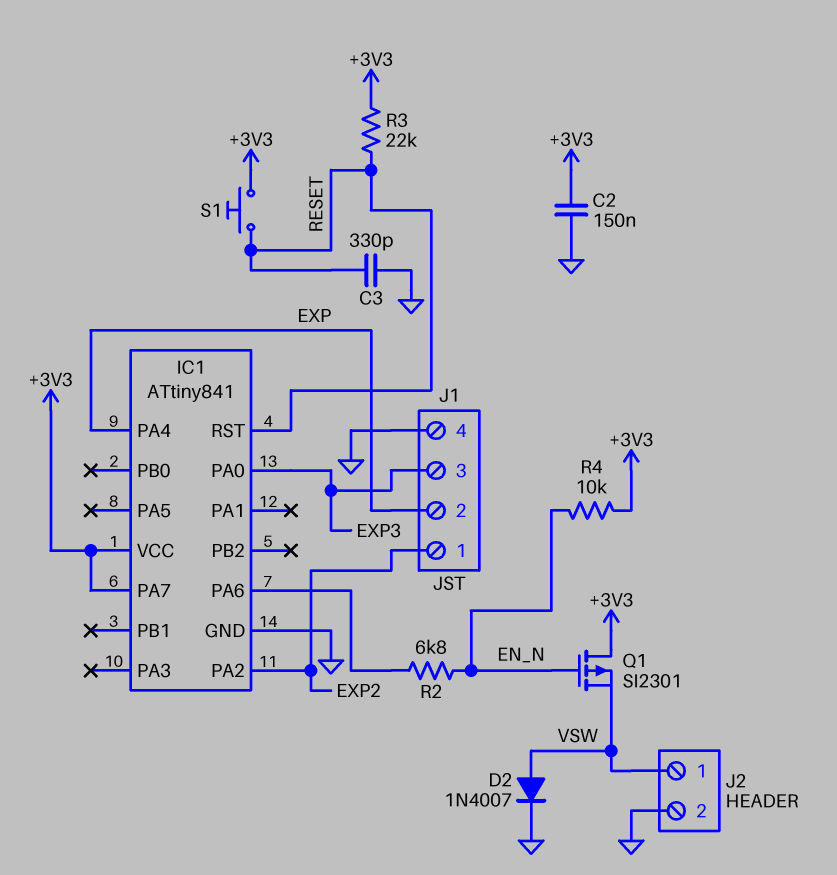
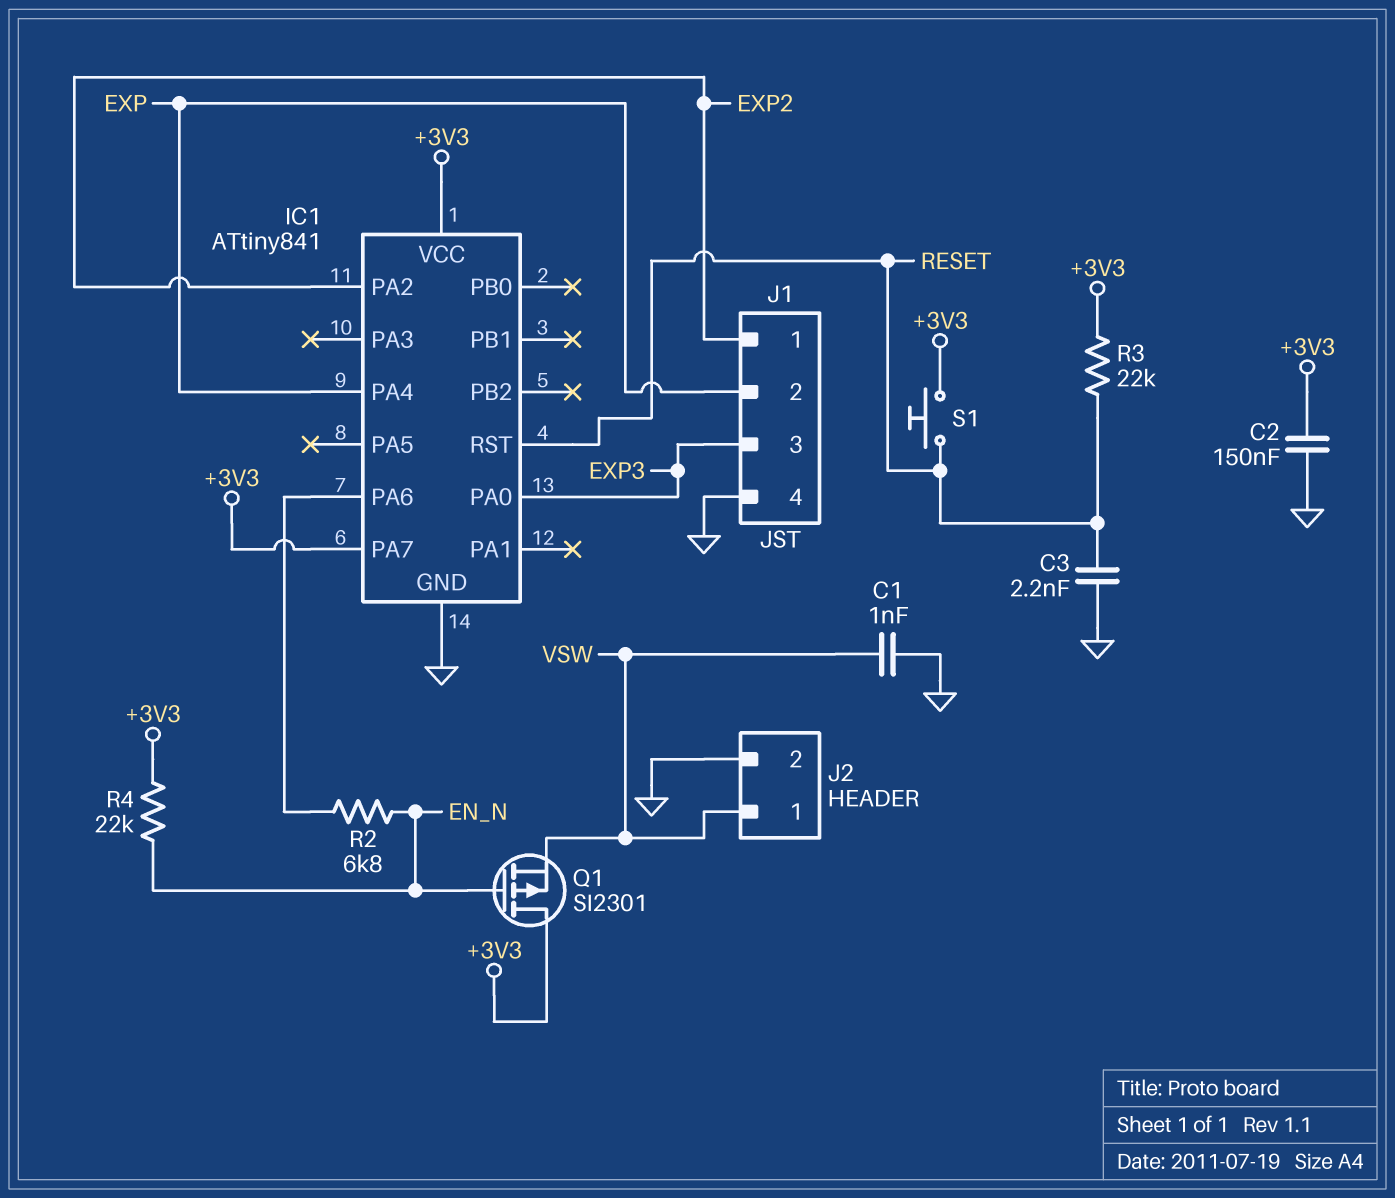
C1: none -> 1nF (GND, VSW)
C3: 330pF (GND, RESET) -> 2.2nF (GND, RESET)
D2: diode 1N4007 (A VSW, K GND) -> none
R4: 10k (+3V3, EN_N) -> 22k (+3V3, EN_N)

